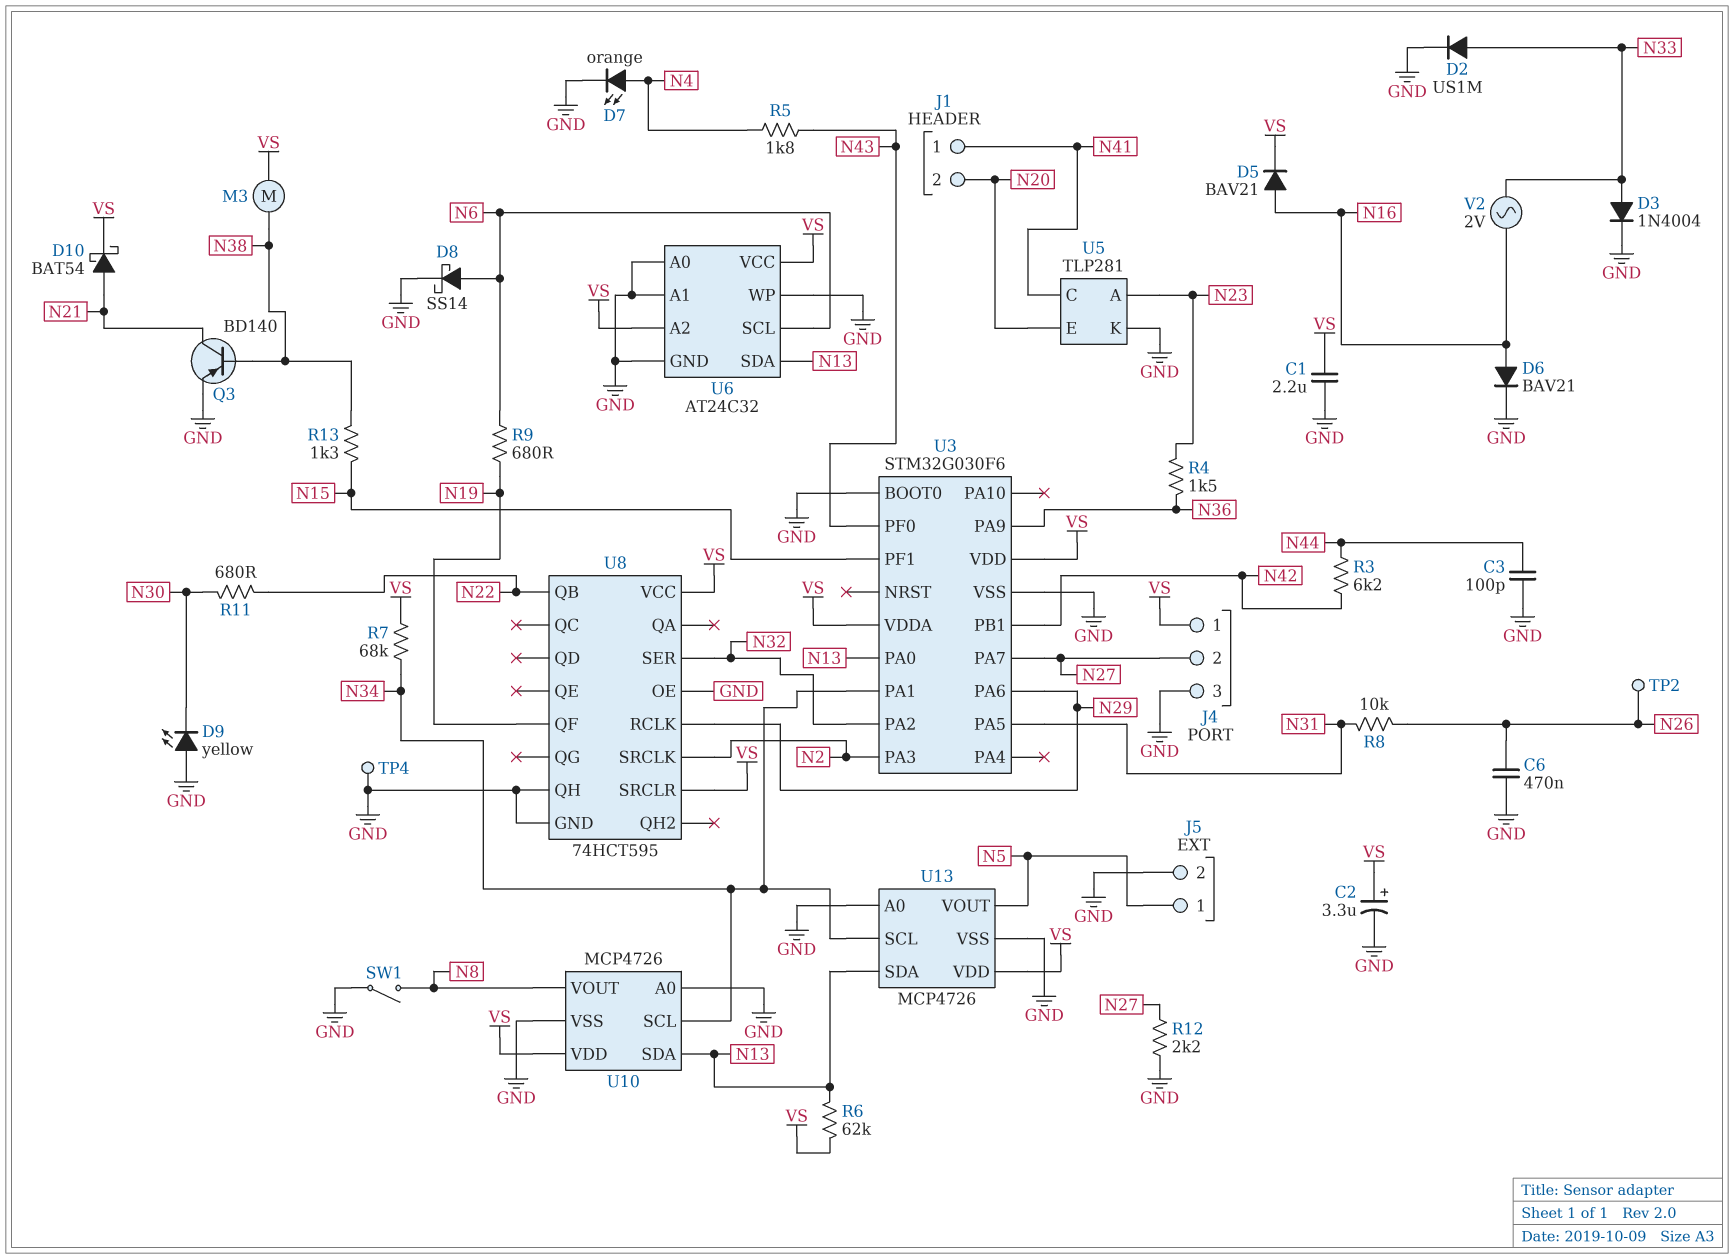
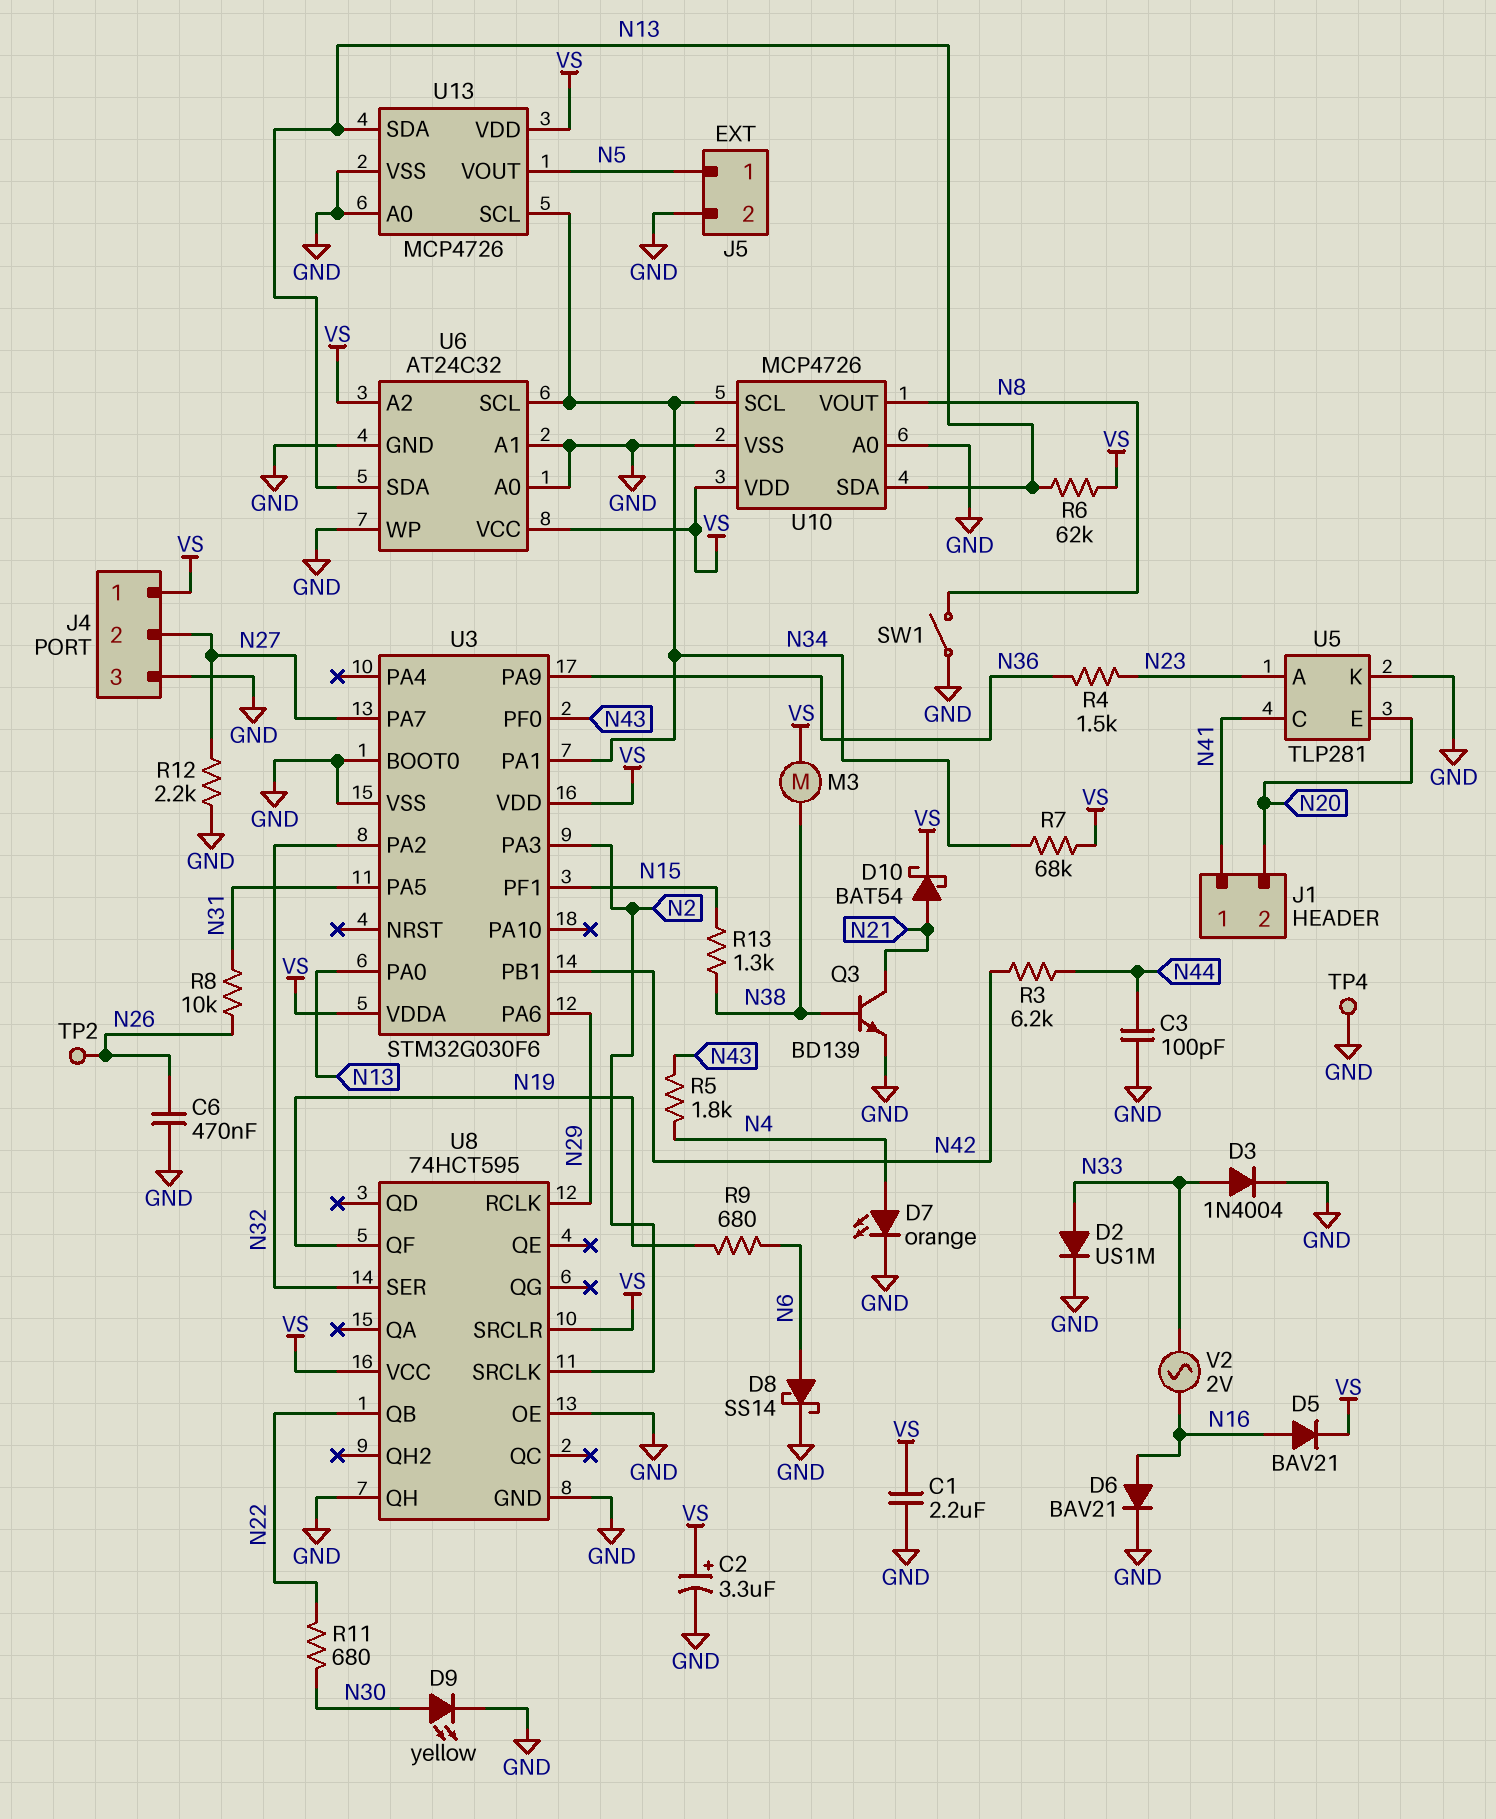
D9: LED yellow (A GND, K N30) -> LED yellow (A N30, K GND)
Q3: PNP BD140 (B N38, C N21, E GND) -> NPN BD139 (B N38, C N21, E GND)
U6 pin SCL: N6 -> N34

